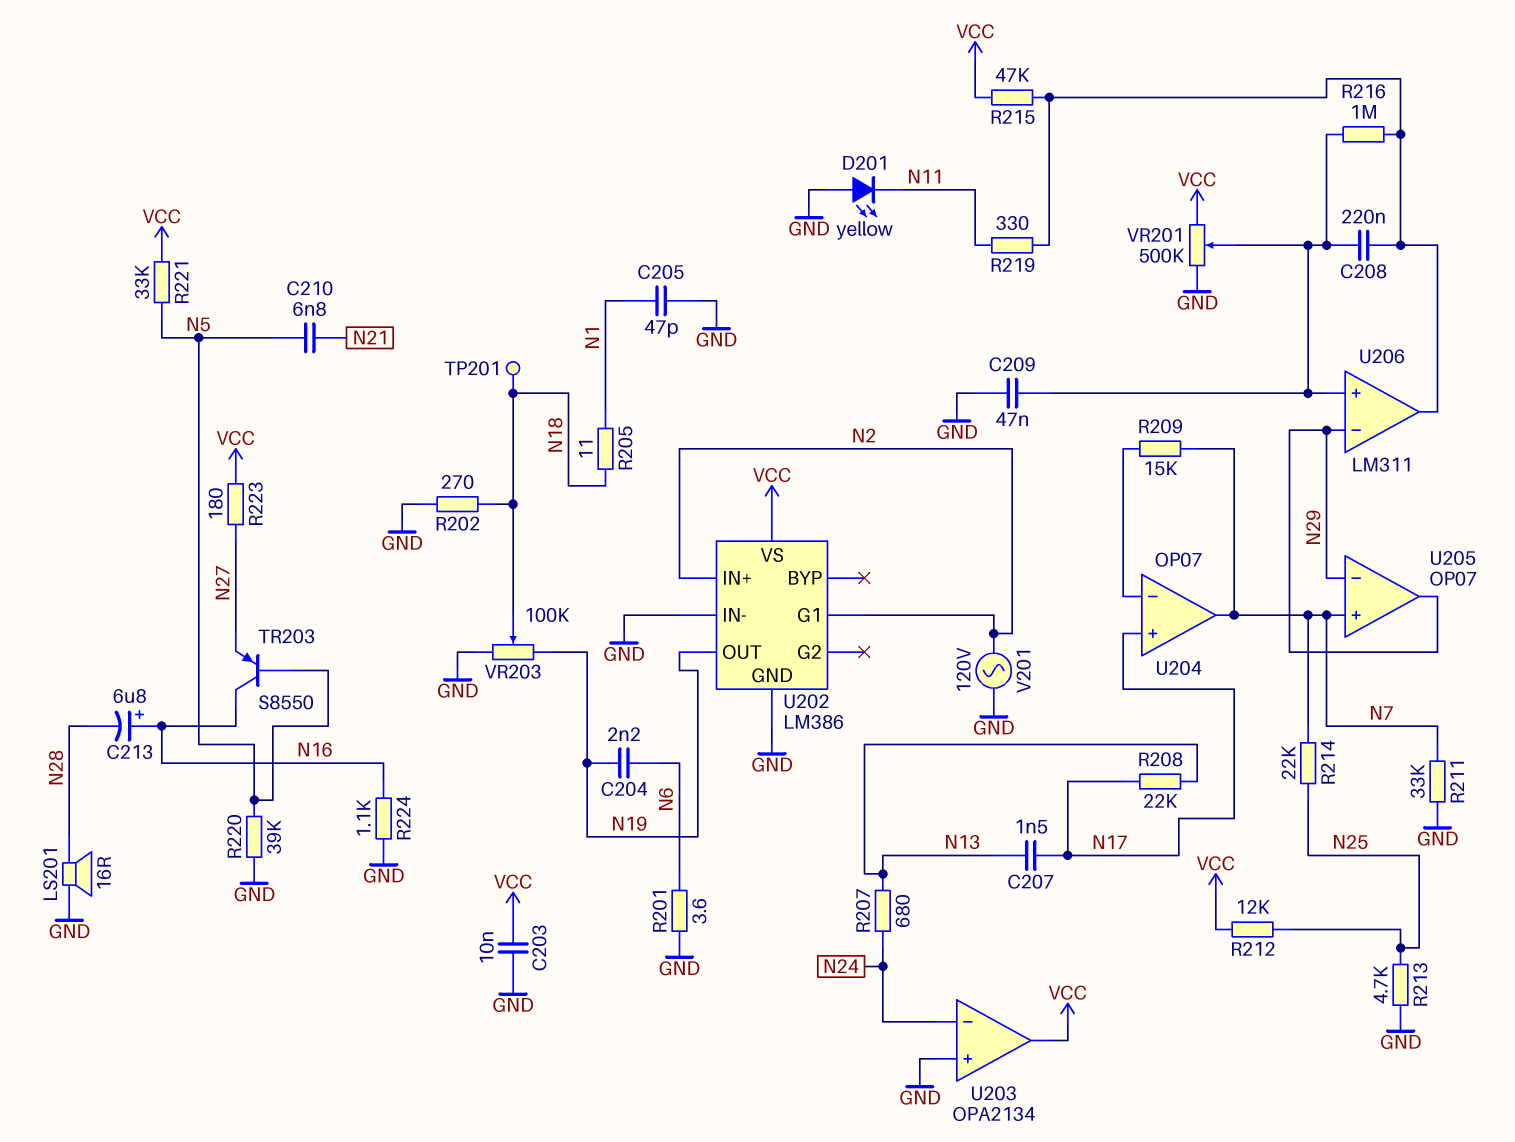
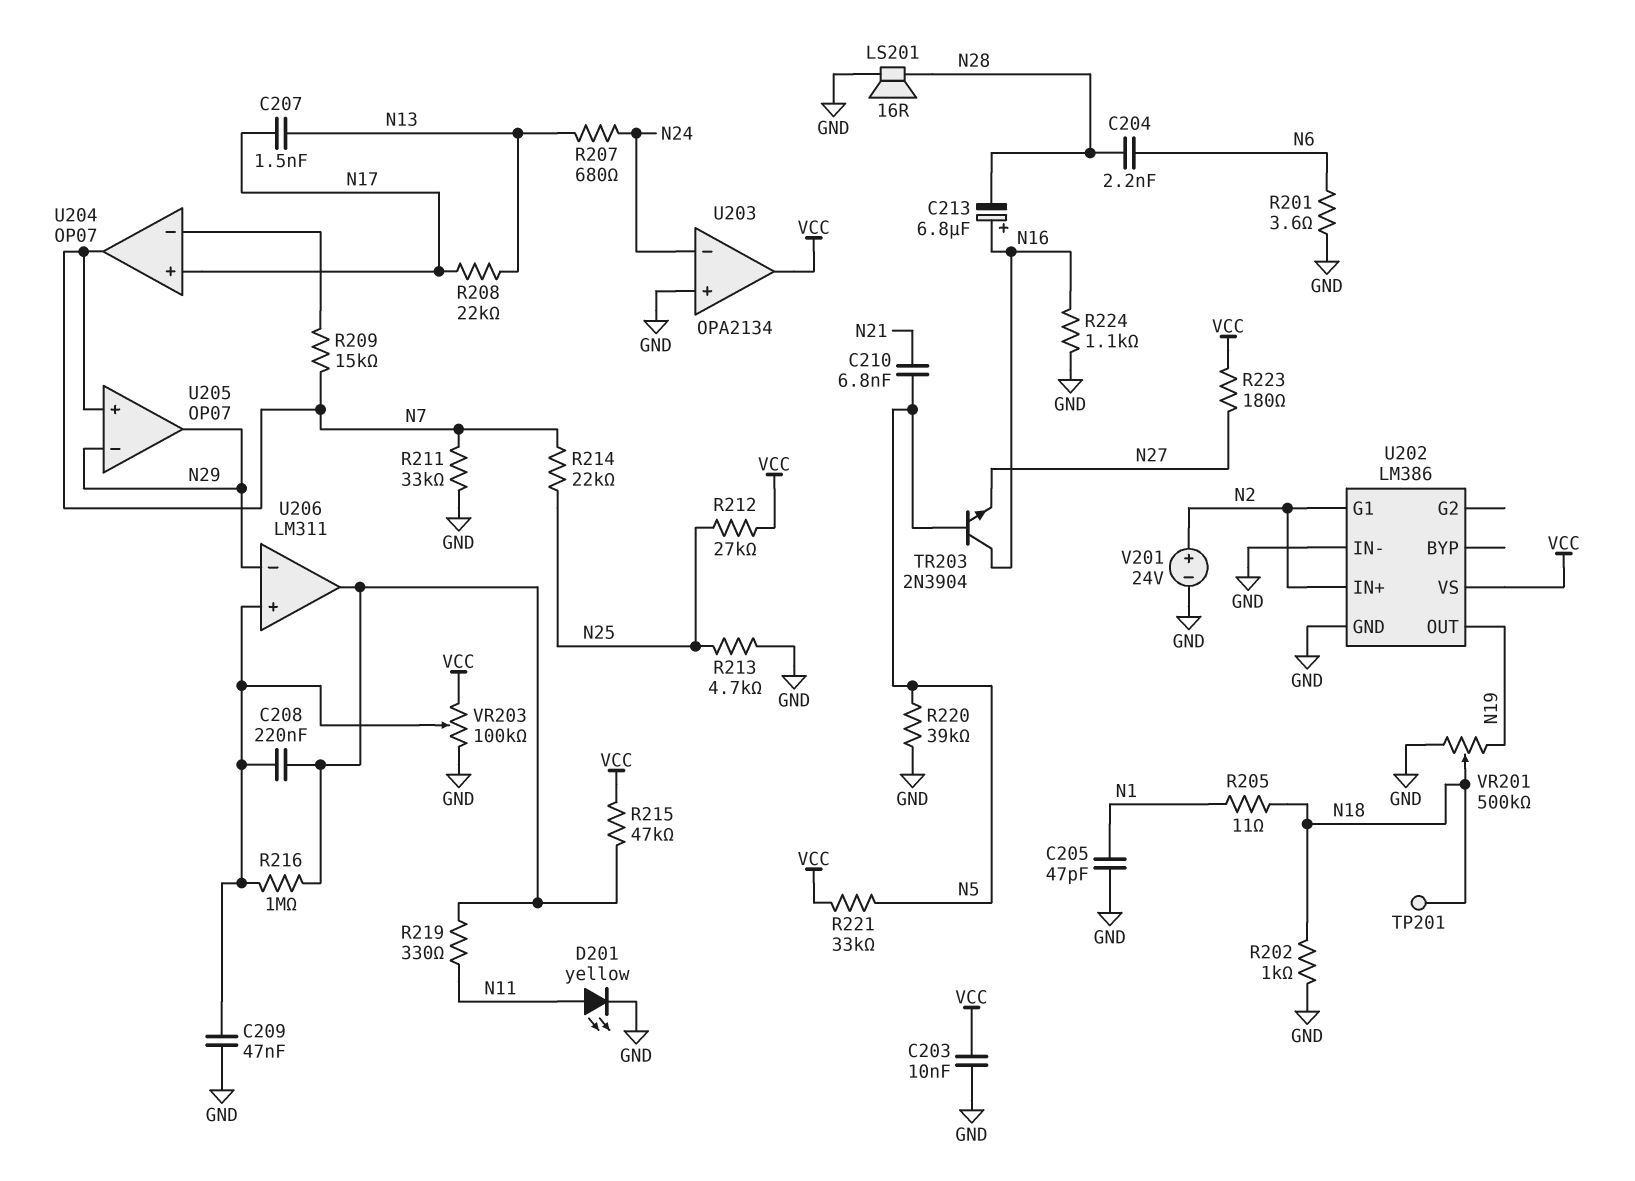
C204: 2.2nF (N6, N19) -> 2.2nF (N6, N28)
D201: LED yellow (A GND, K N11) -> LED yellow (A N11, K GND)
R202: 270 (GND, N18) -> 1k (GND, N18)
R212: 12k (N25, VCC) -> 27k (N25, VCC)
TR203: PNP S8550 (B N5, C N16, E N27) -> NPN 2N3904 (B N5, C N16, E N27)
V201: AC 120V (GND, N2) -> 24V (plus N2, minus GND)
VR201: 500k (GND, VCC, wiper U206/in+) -> 500k (GND, N19, wiper N18)
VR203: 100k (GND, N19, wiper N18) -> 100k (GND, VCC, wiper U206/in+)

